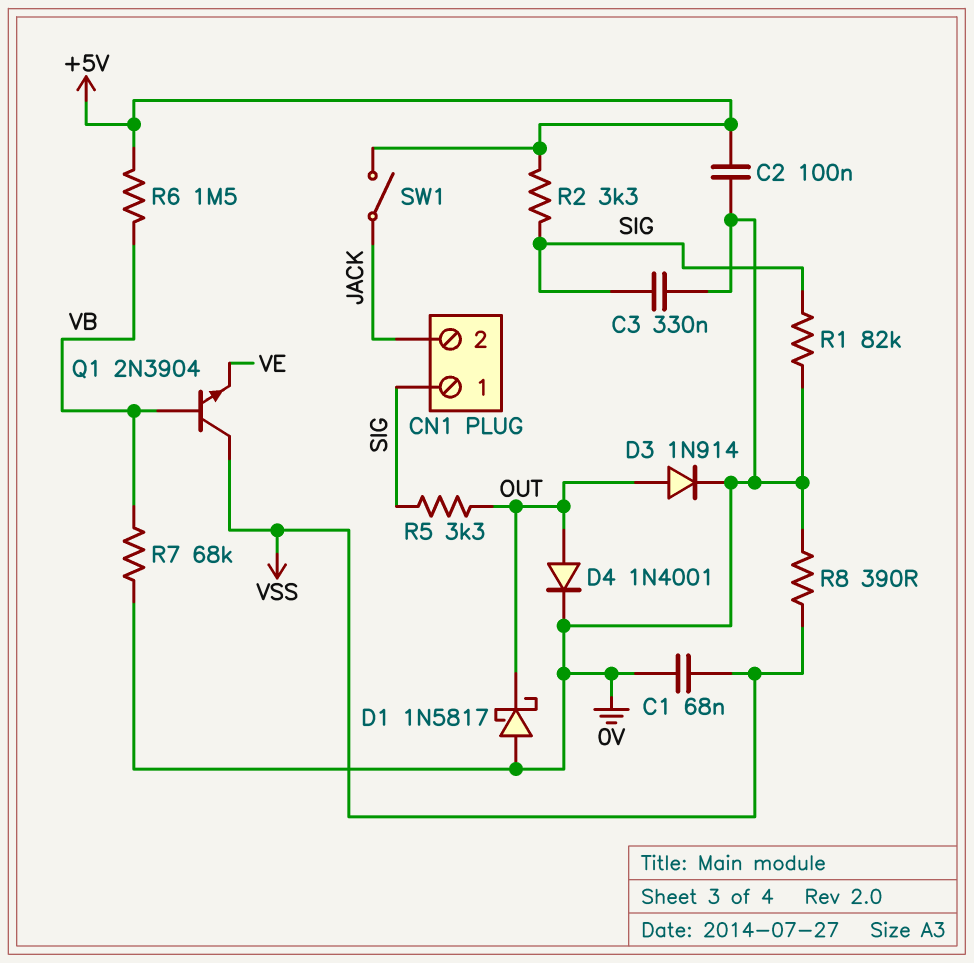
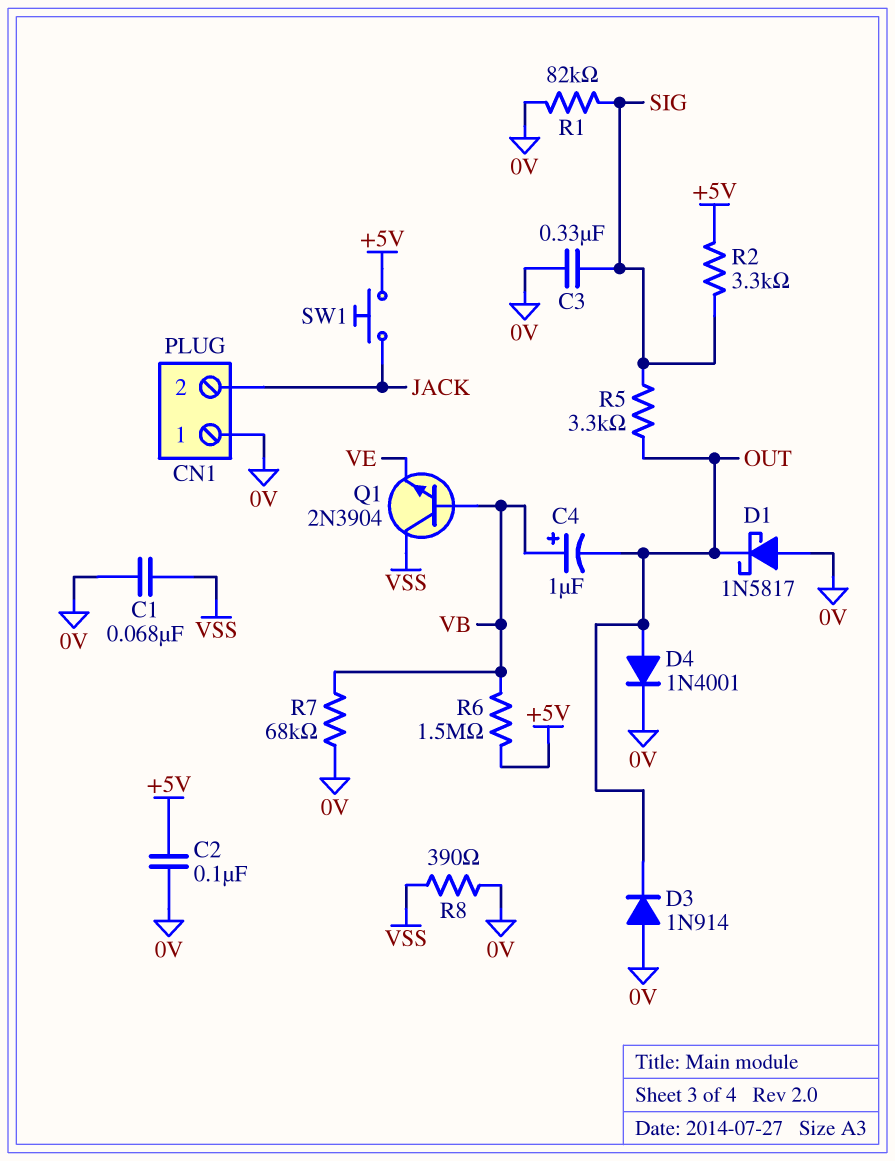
C4: none -> 1uF (plus VB, minus OUT)
CN1 pin 1: SIG -> 0V
D3: diode 1N914 (A OUT, K 0V) -> diode 1N914 (A 0V, K OUT)
SW1: switch (+5V, JACK) -> button (+5V, JACK)

